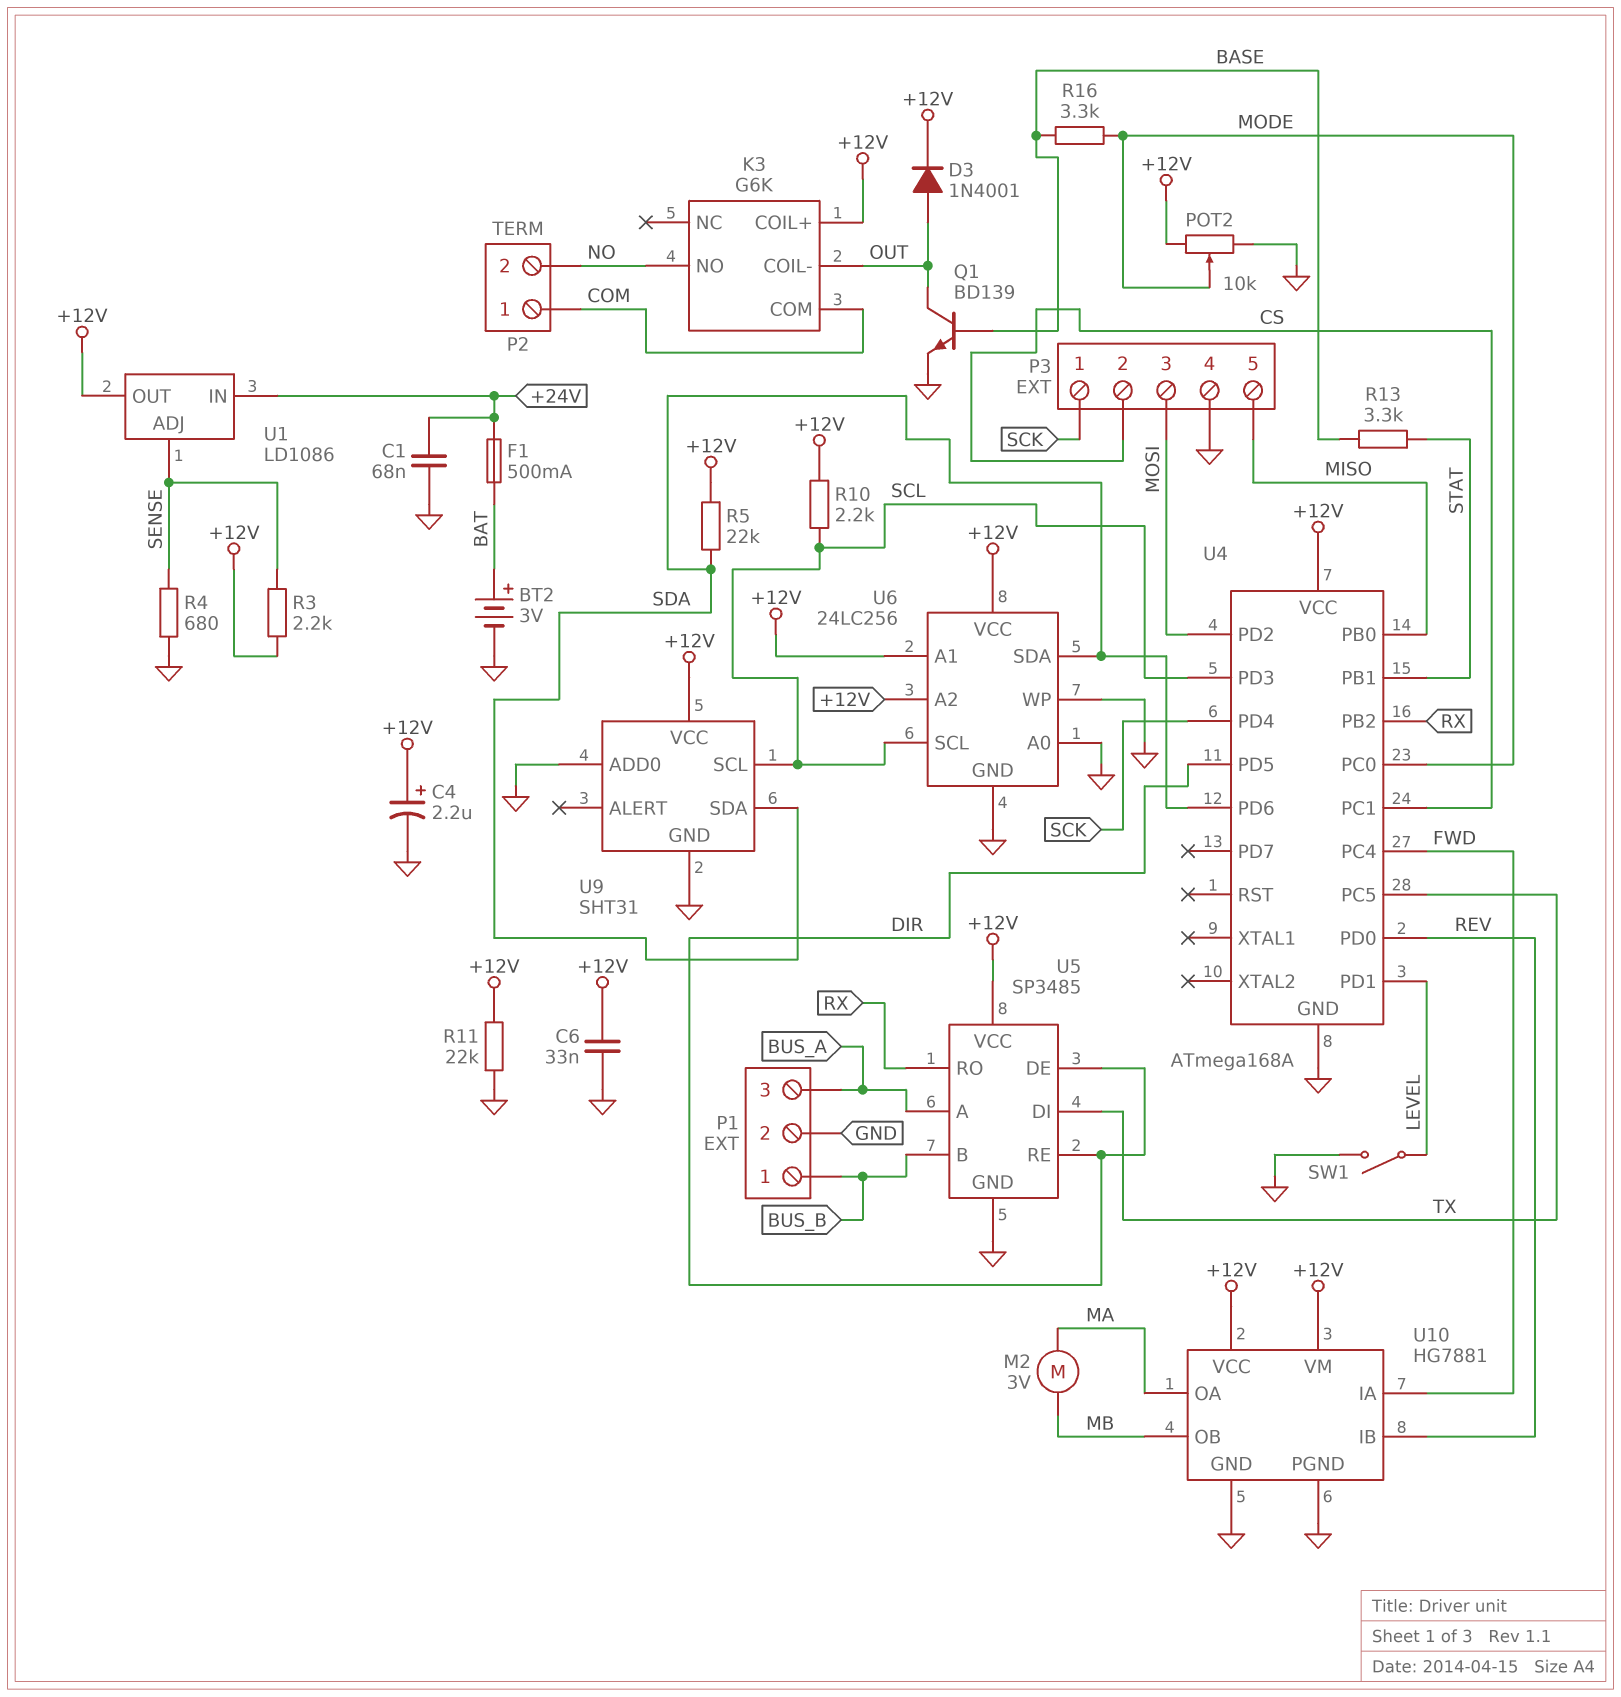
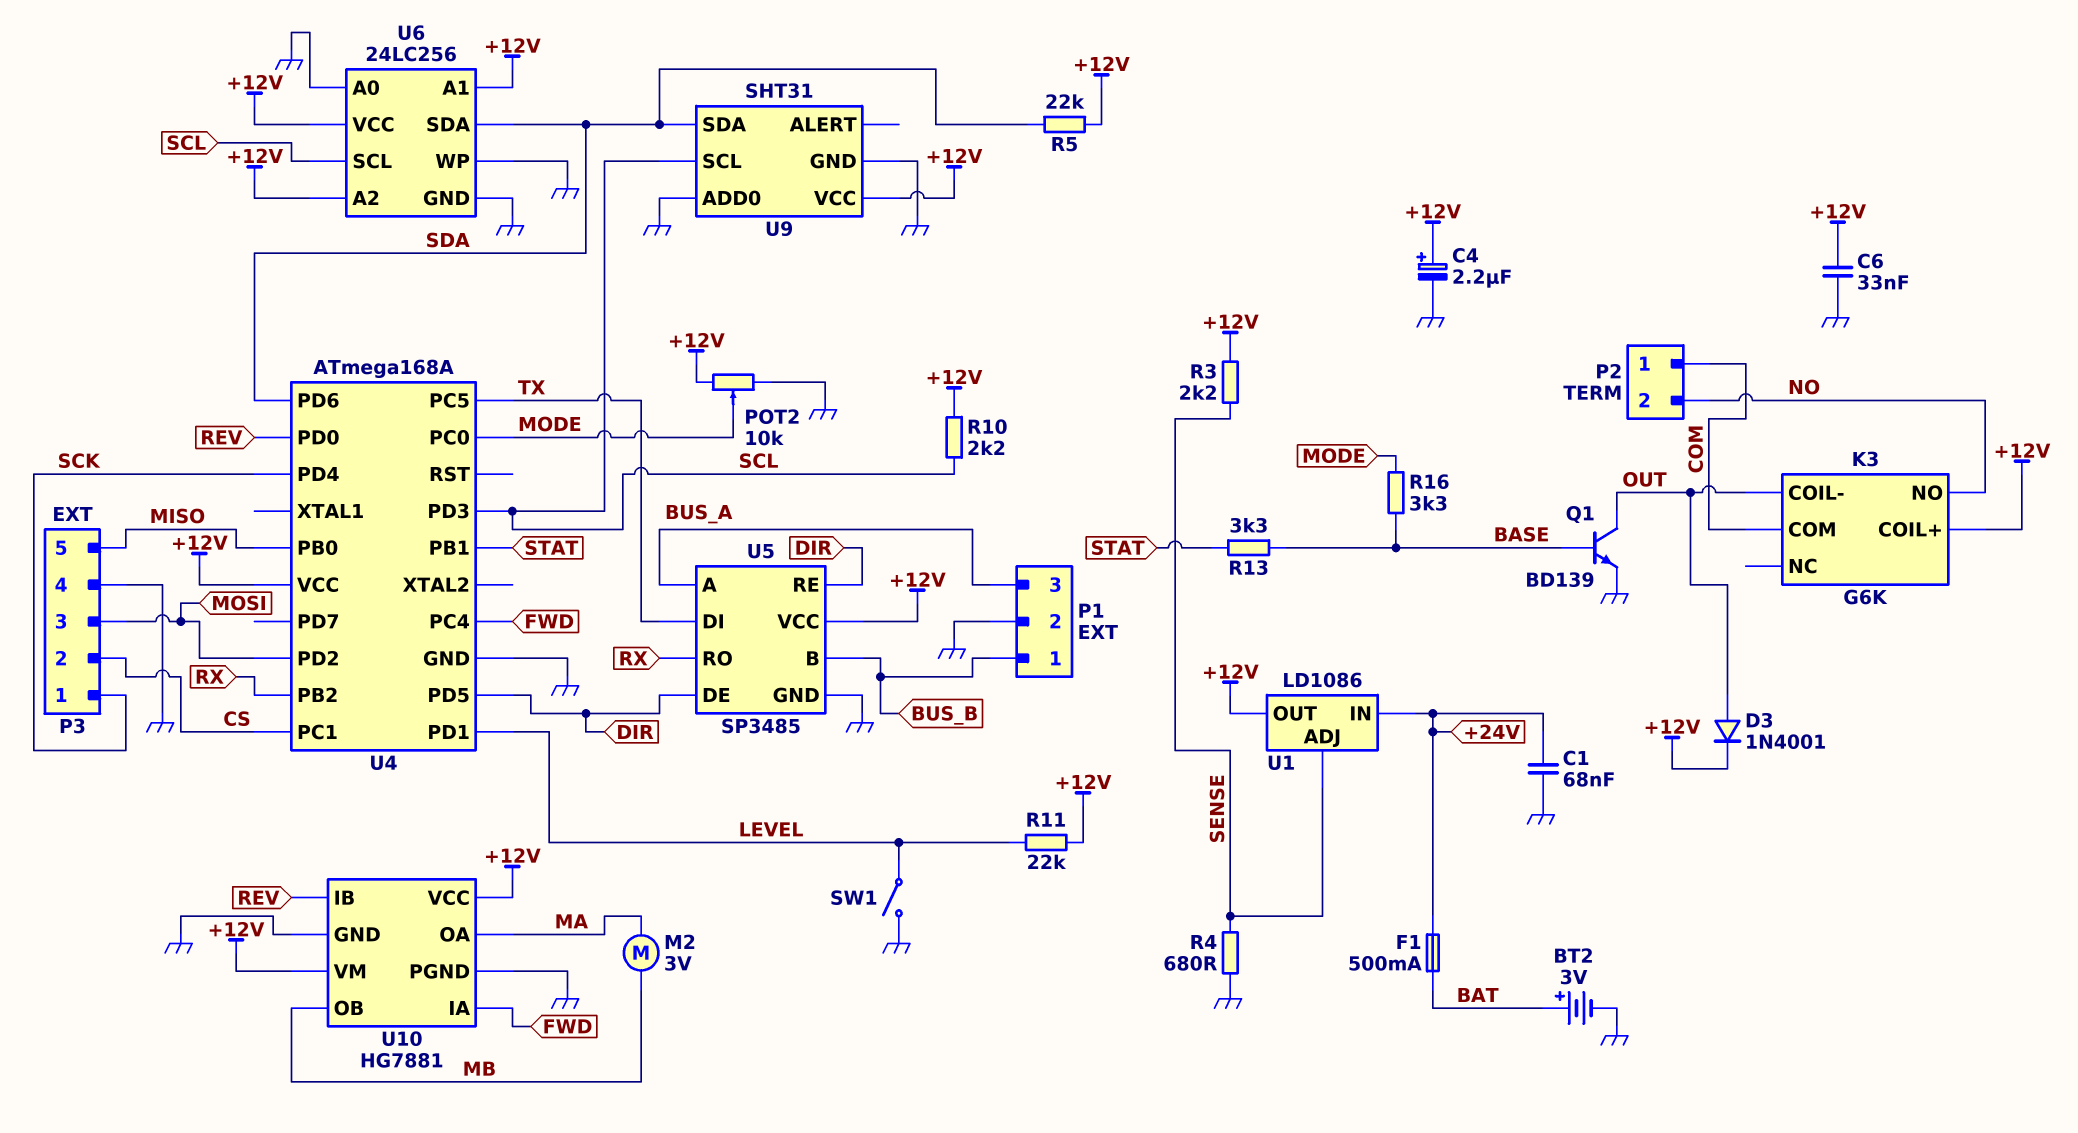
R11: 22k (+12V, GND) -> 22k (+12V, LEVEL)

